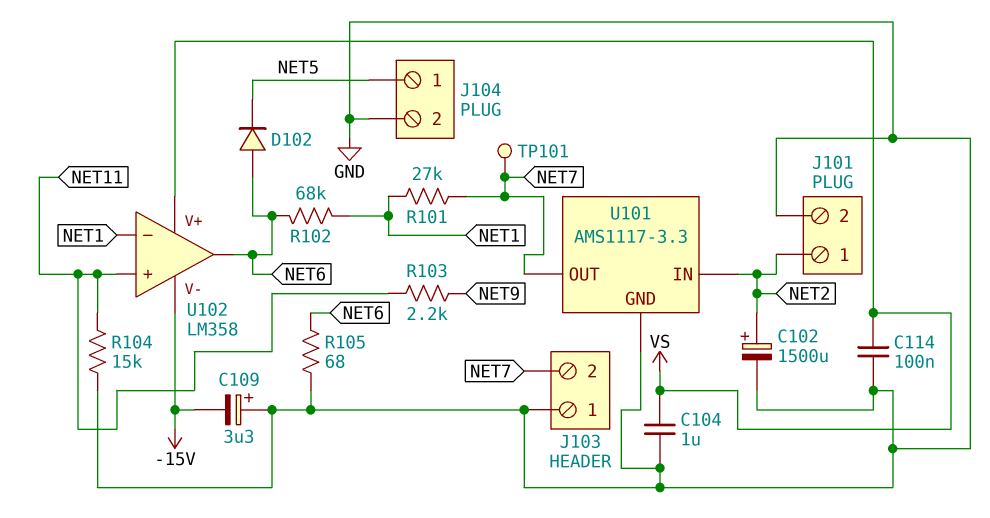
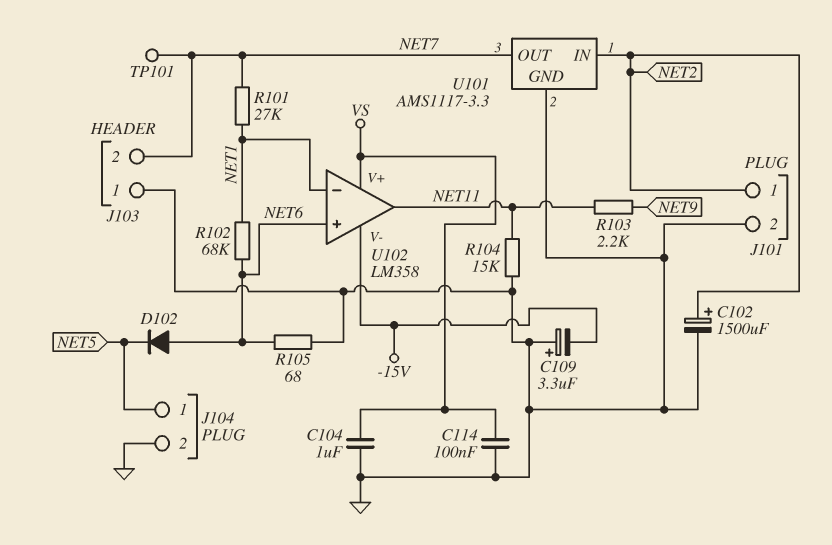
U102 pin in+: NET11 -> NET6
U102 pin out: NET6 -> NET11

